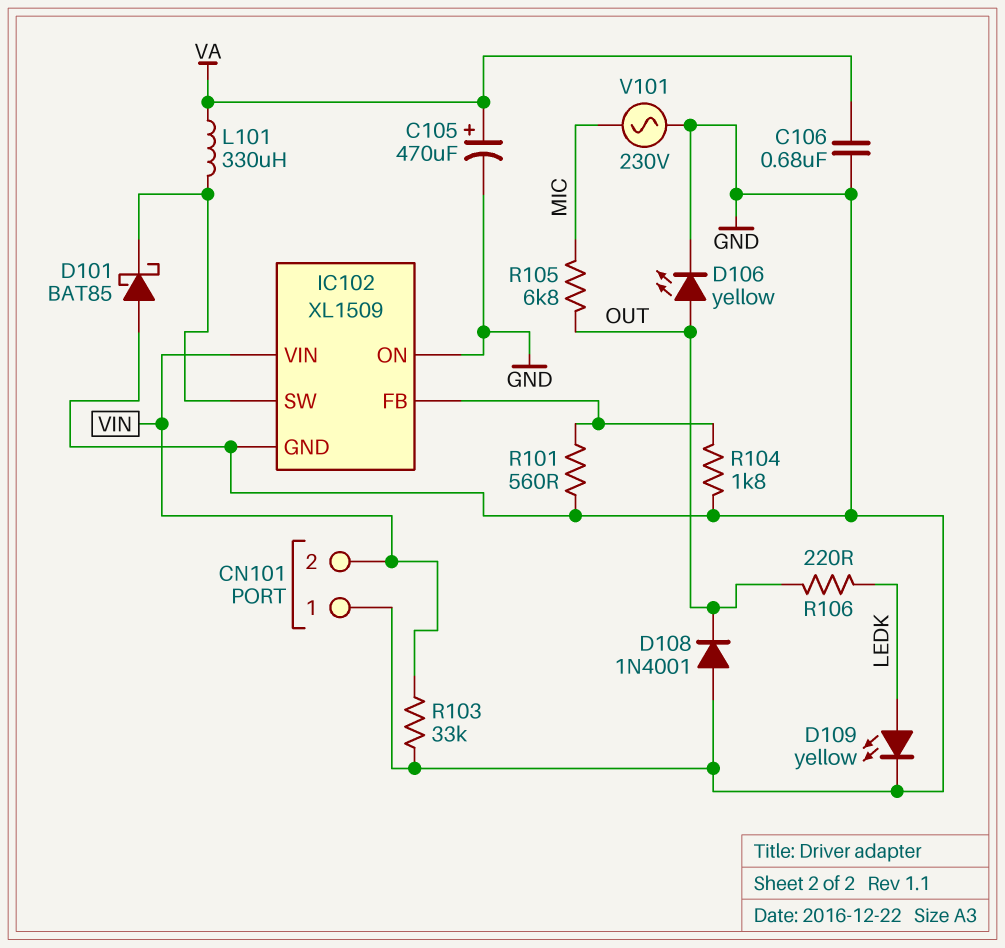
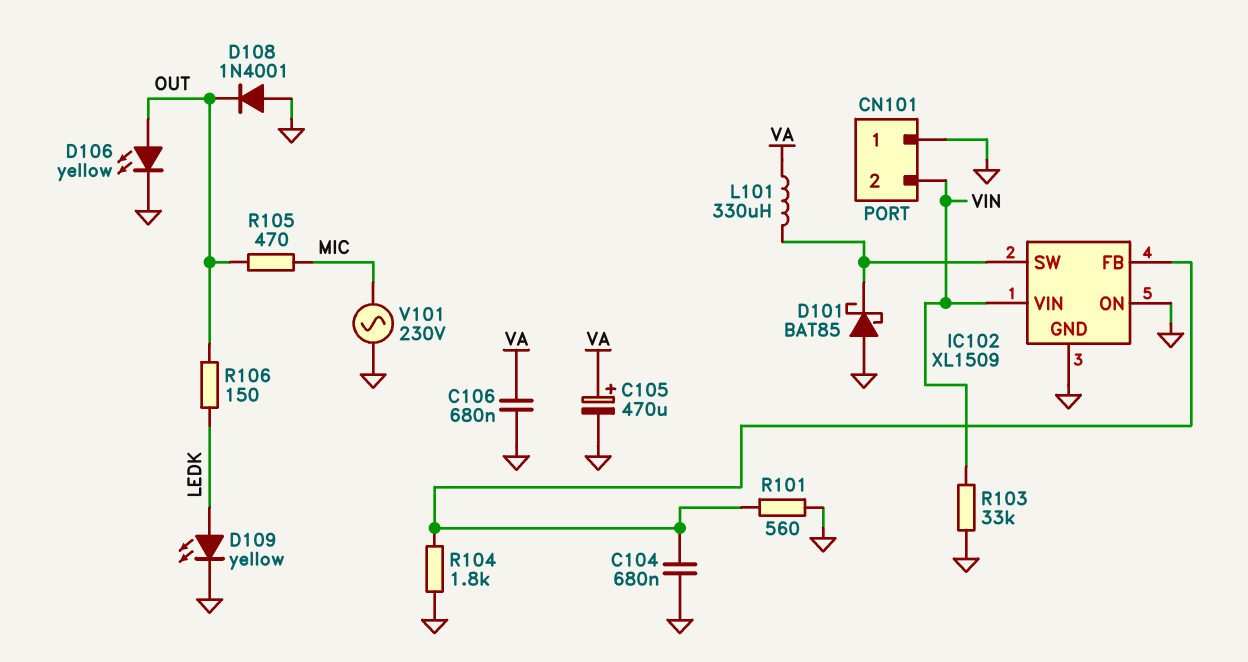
C104: none -> 680nF (GND, IC102/FB)
R105: 6.8k (MIC, OUT) -> 470 (MIC, OUT)
R106: 220 (LEDK, OUT) -> 150 (LEDK, OUT)

